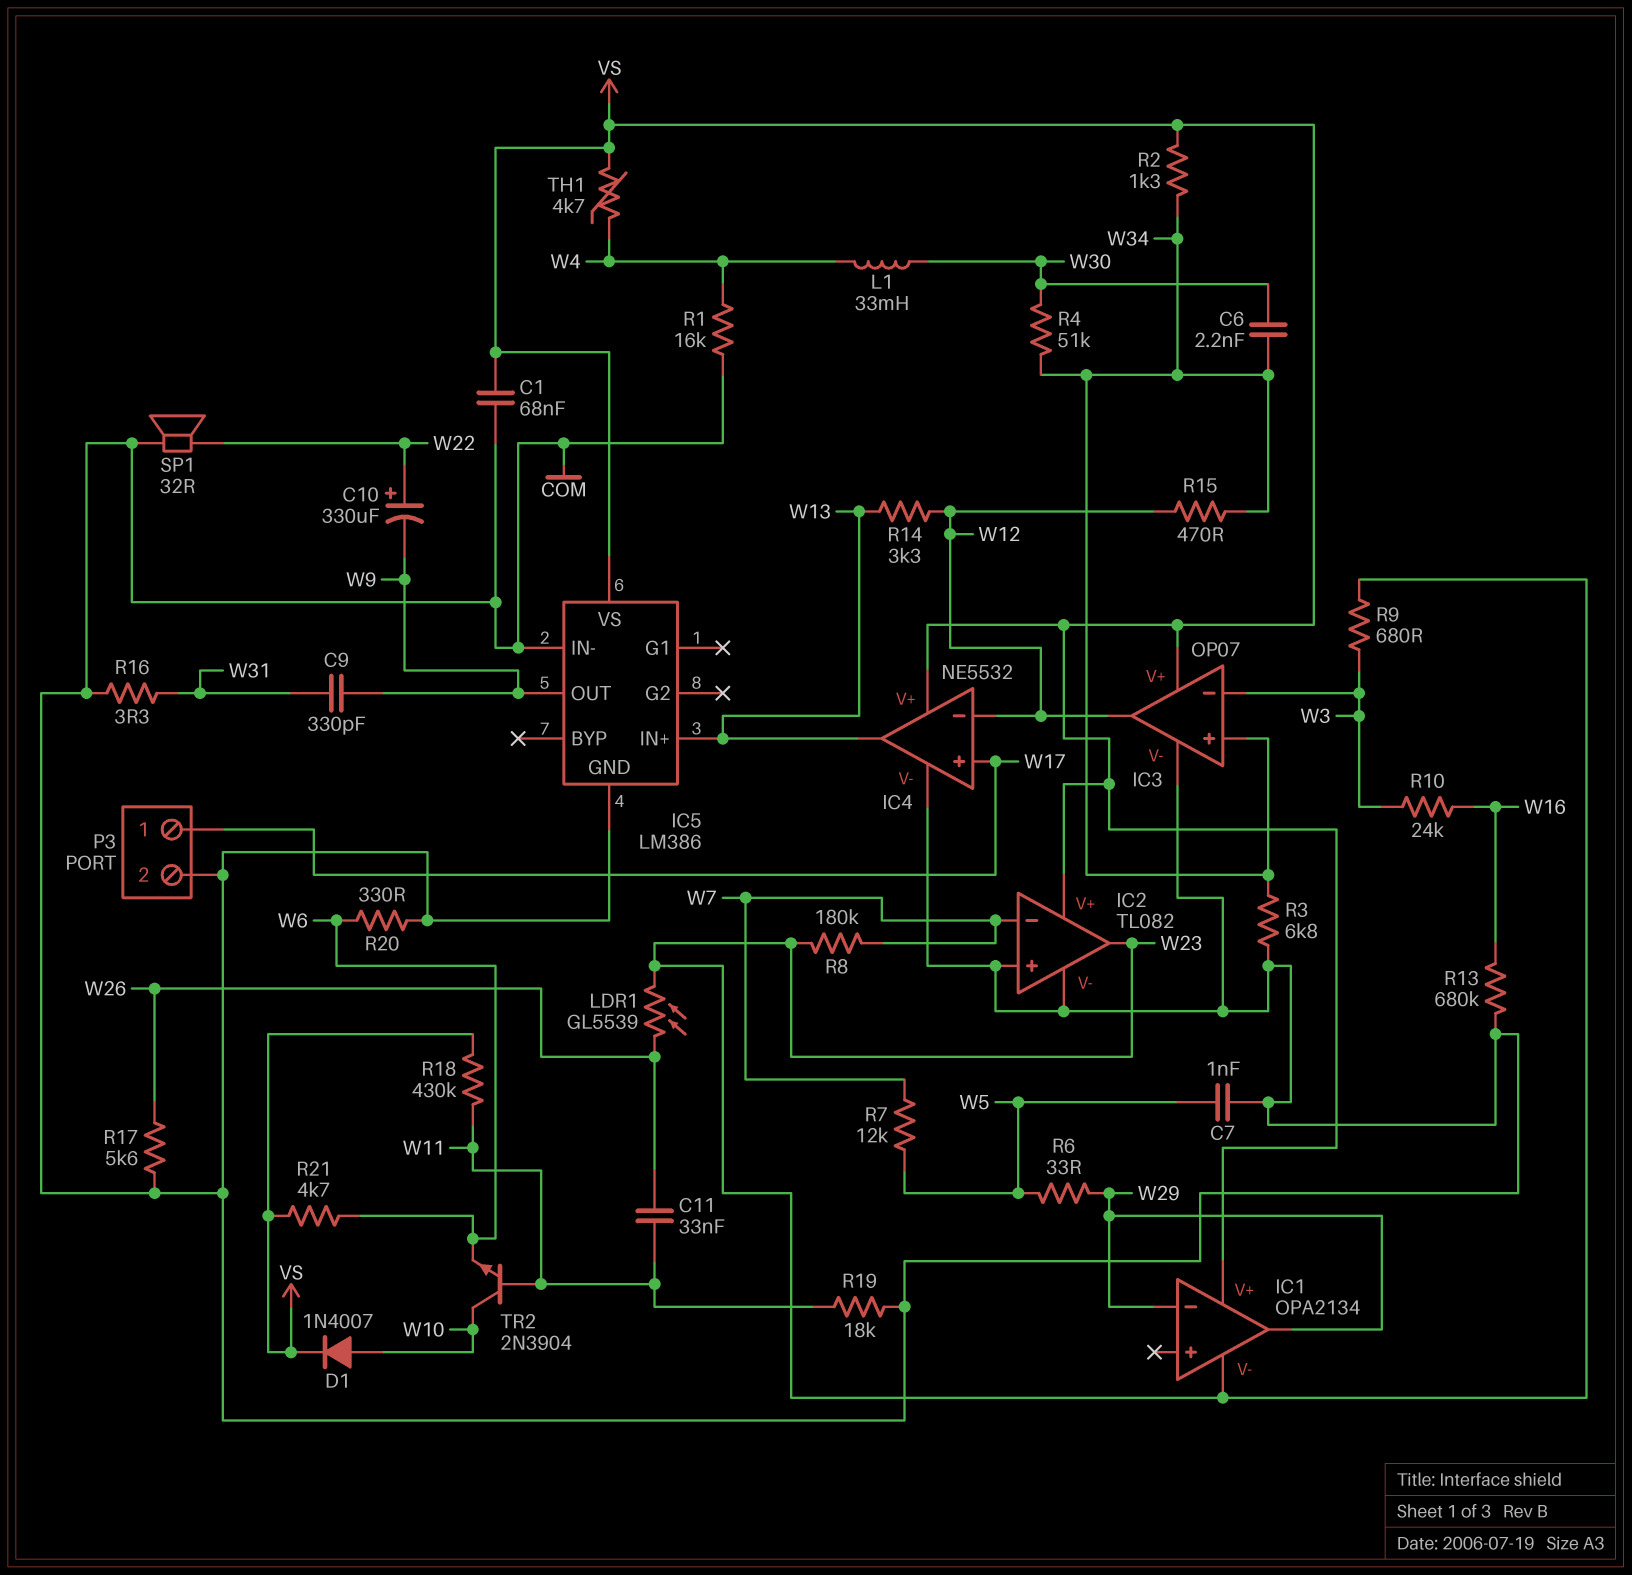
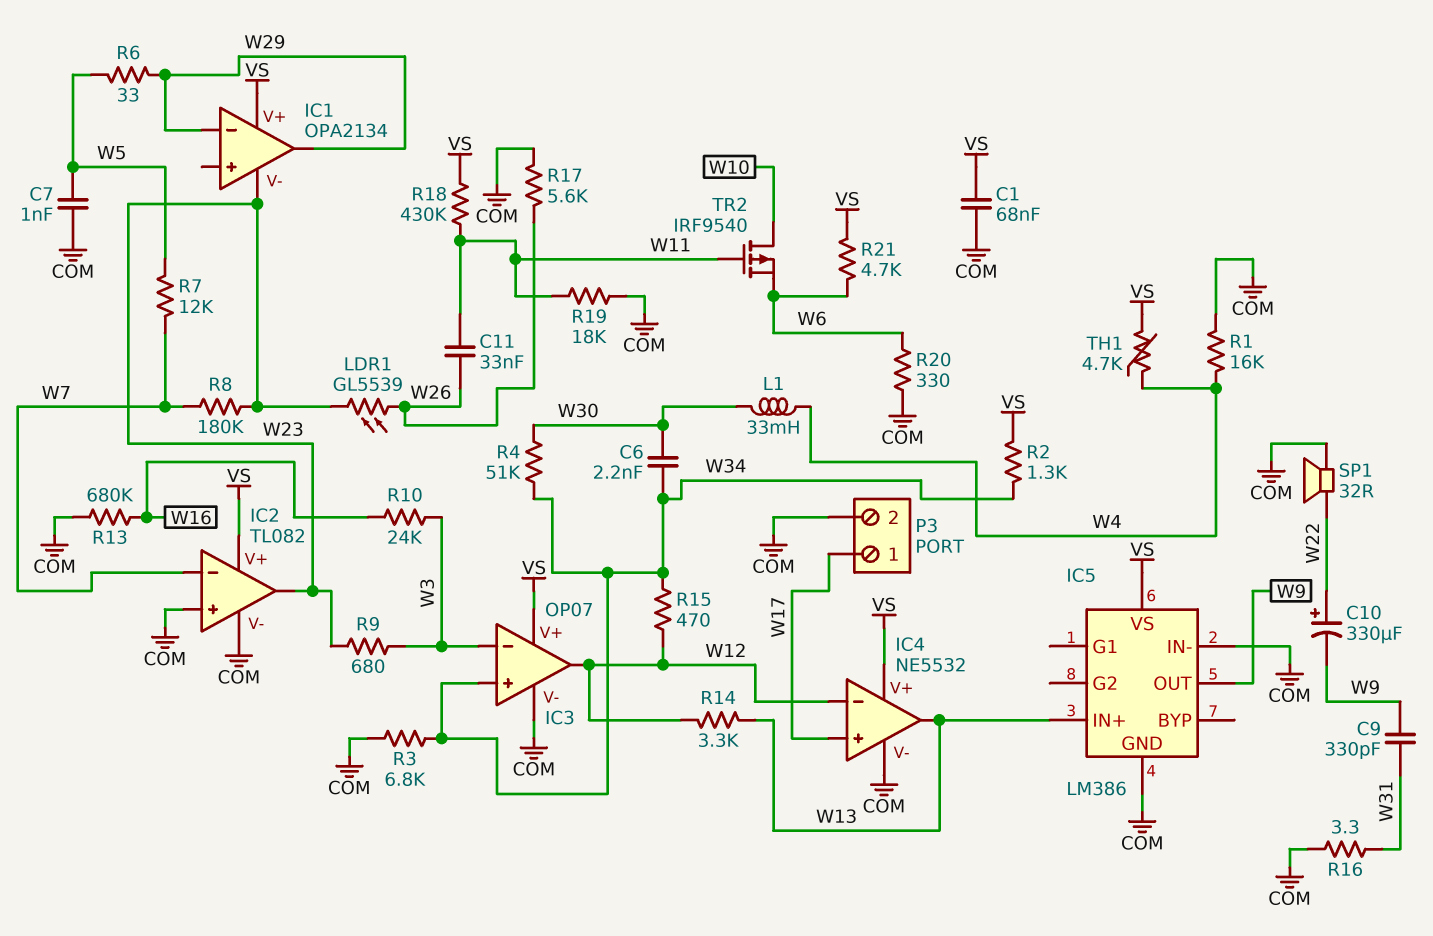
D1: diode 1N4007 (A W10, K VS) -> none
TR2: NPN 2N3904 (B W11, C W10, E W6) -> PMOS IRF9540 (G W11, D W10, S W6)

